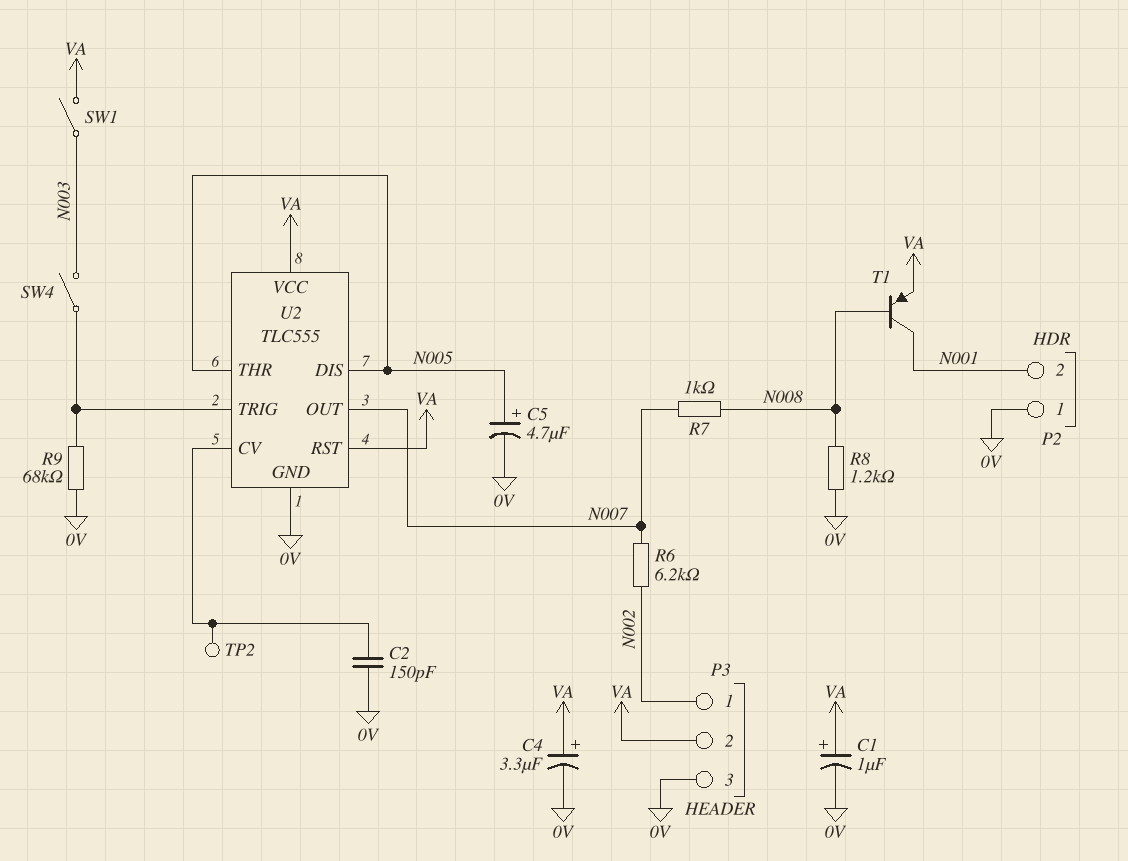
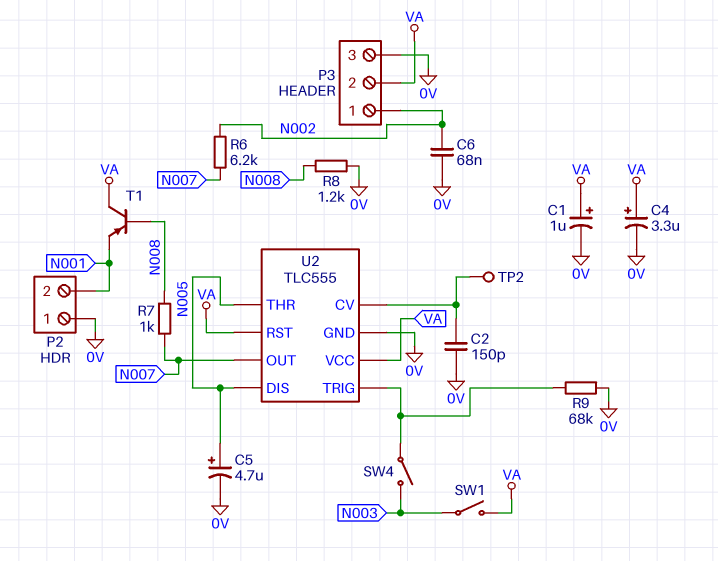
C6: none -> 68nF (0V, N002)
T1: PNP (B N008, C N001, E VA) -> PNP (B N008, C VA, E N001)

